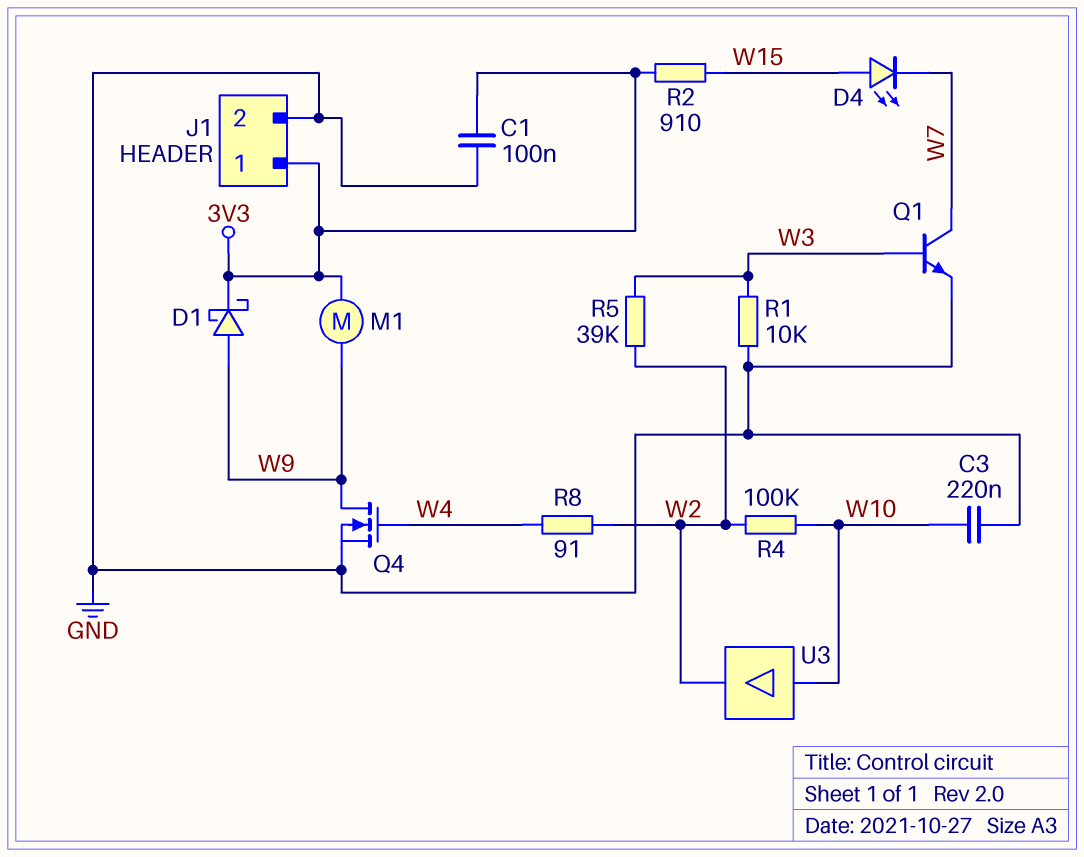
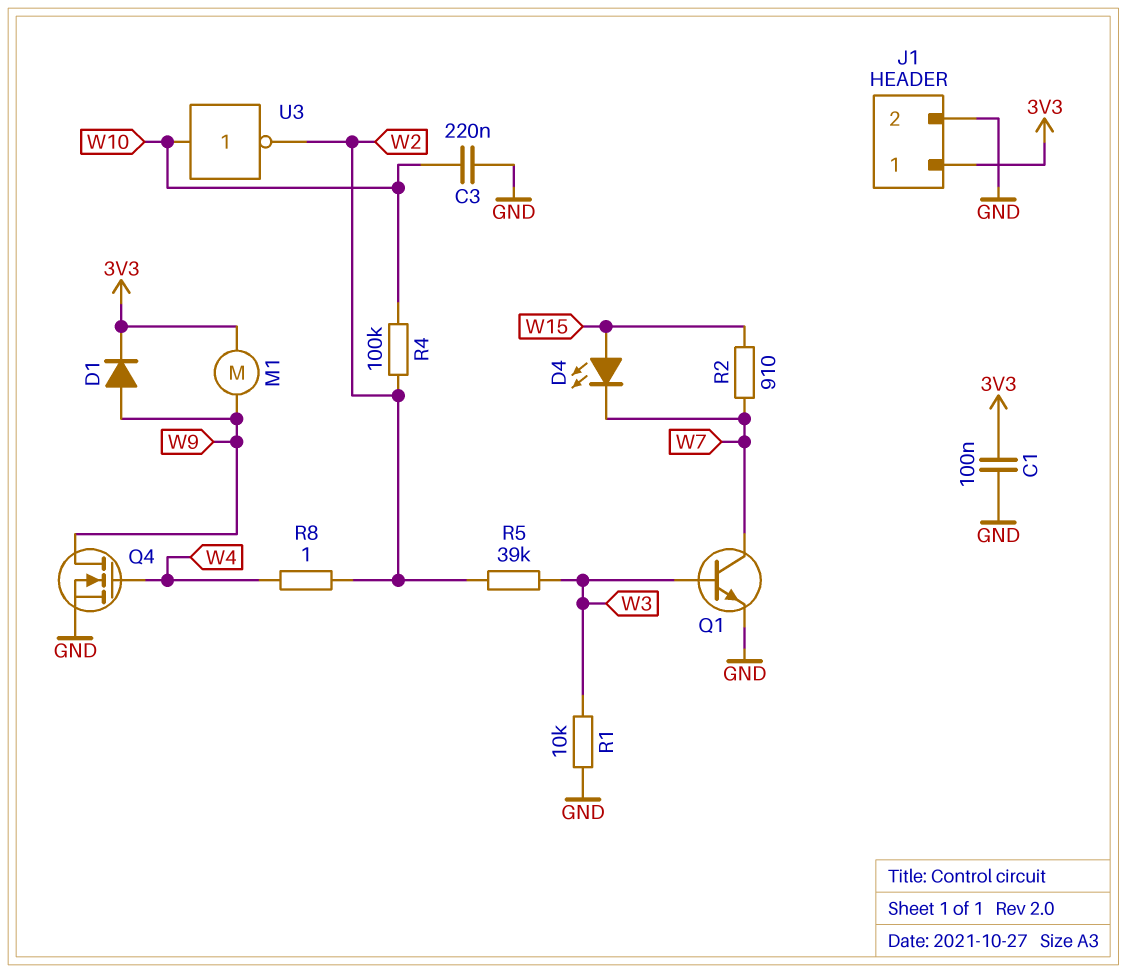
D1: schottky (A W9, K 3V3) -> diode (A W9, K 3V3)
R2: 910 (3V3, W15) -> 910 (W7, W15)
R8: 91 (W2, W4) -> 1 (W2, W4)
U3: buffer (in W10, out W2) -> NOT (in W10, out W2)

